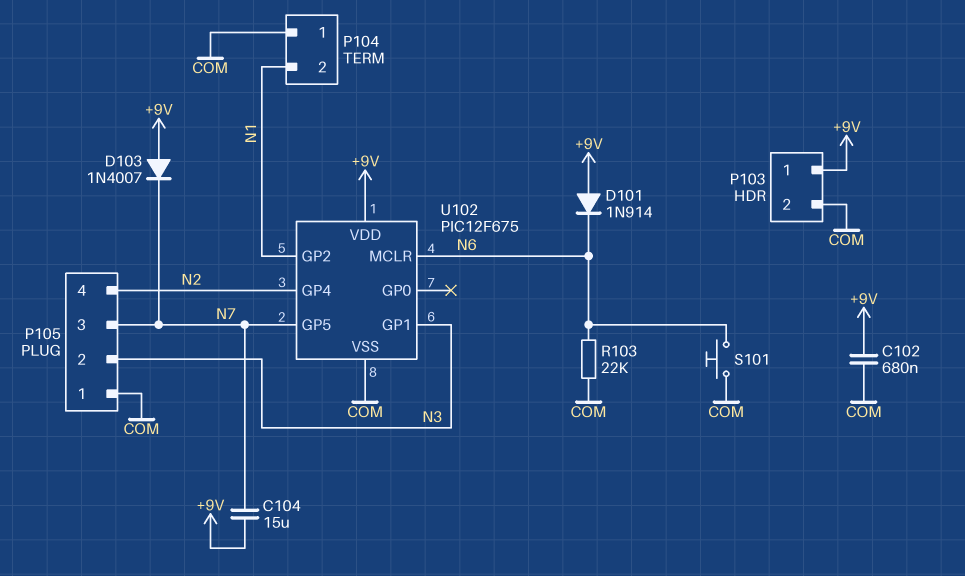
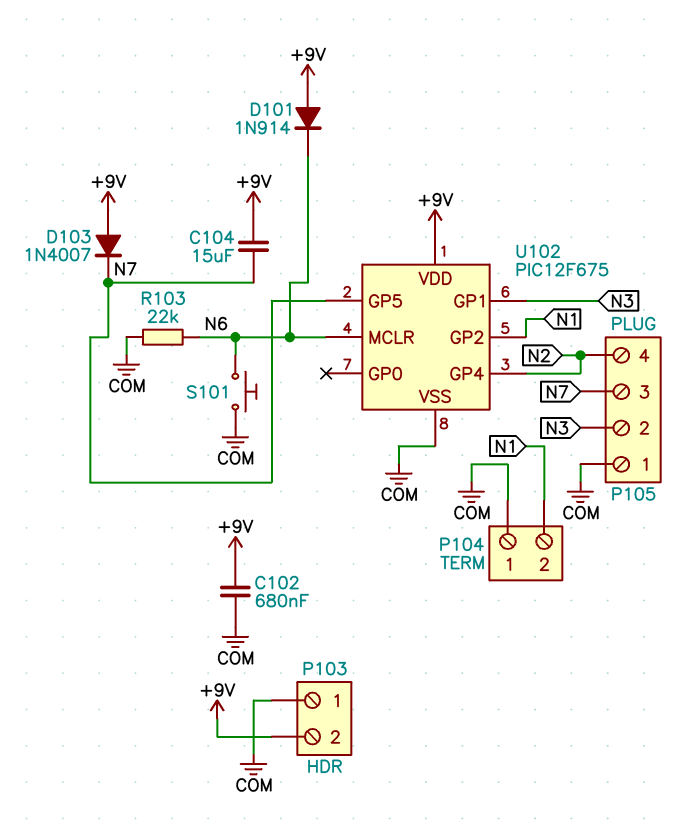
P103 pin 1: +9V -> COM
P103 pin 2: COM -> +9V

